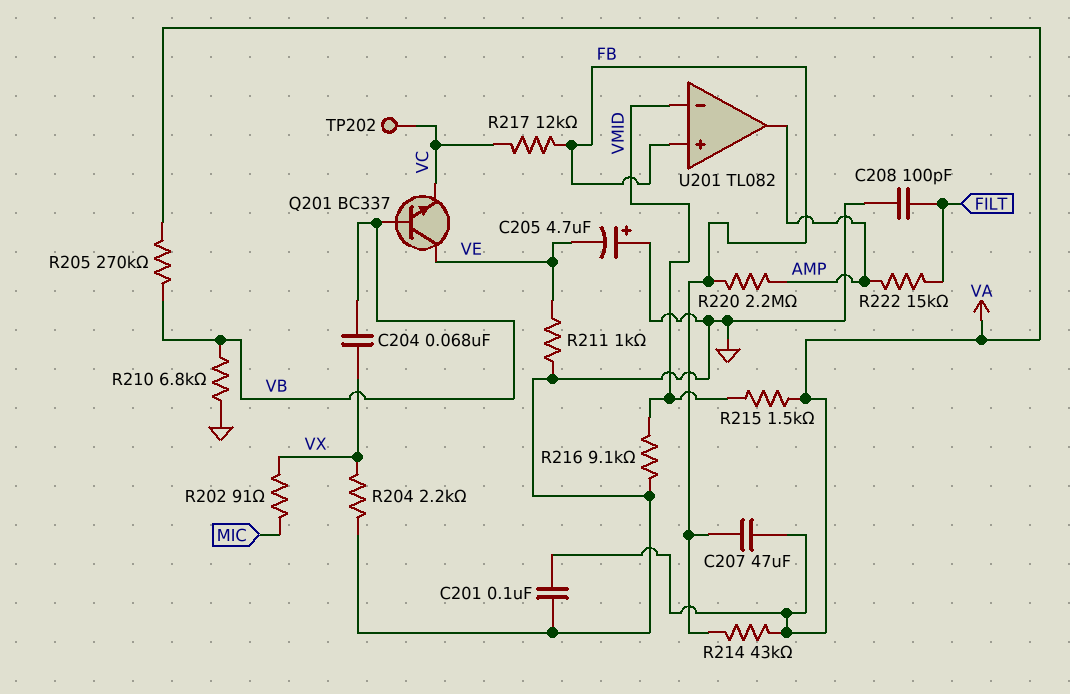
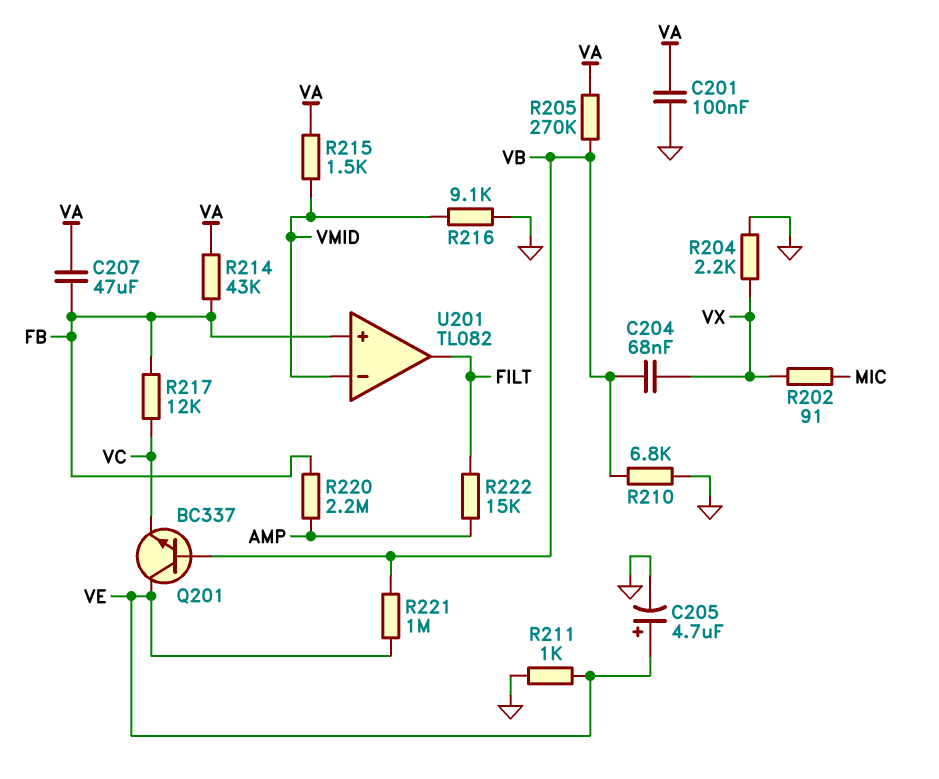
C205: 4.7uF (plus GND, minus VE) -> 4.7uF (plus VE, minus GND)
C208: 100pF (FILT, GND) -> none
R221: none -> 1M (VB, VE)
TP202: test point (VC) -> none
U201 pin out: AMP -> FILT

